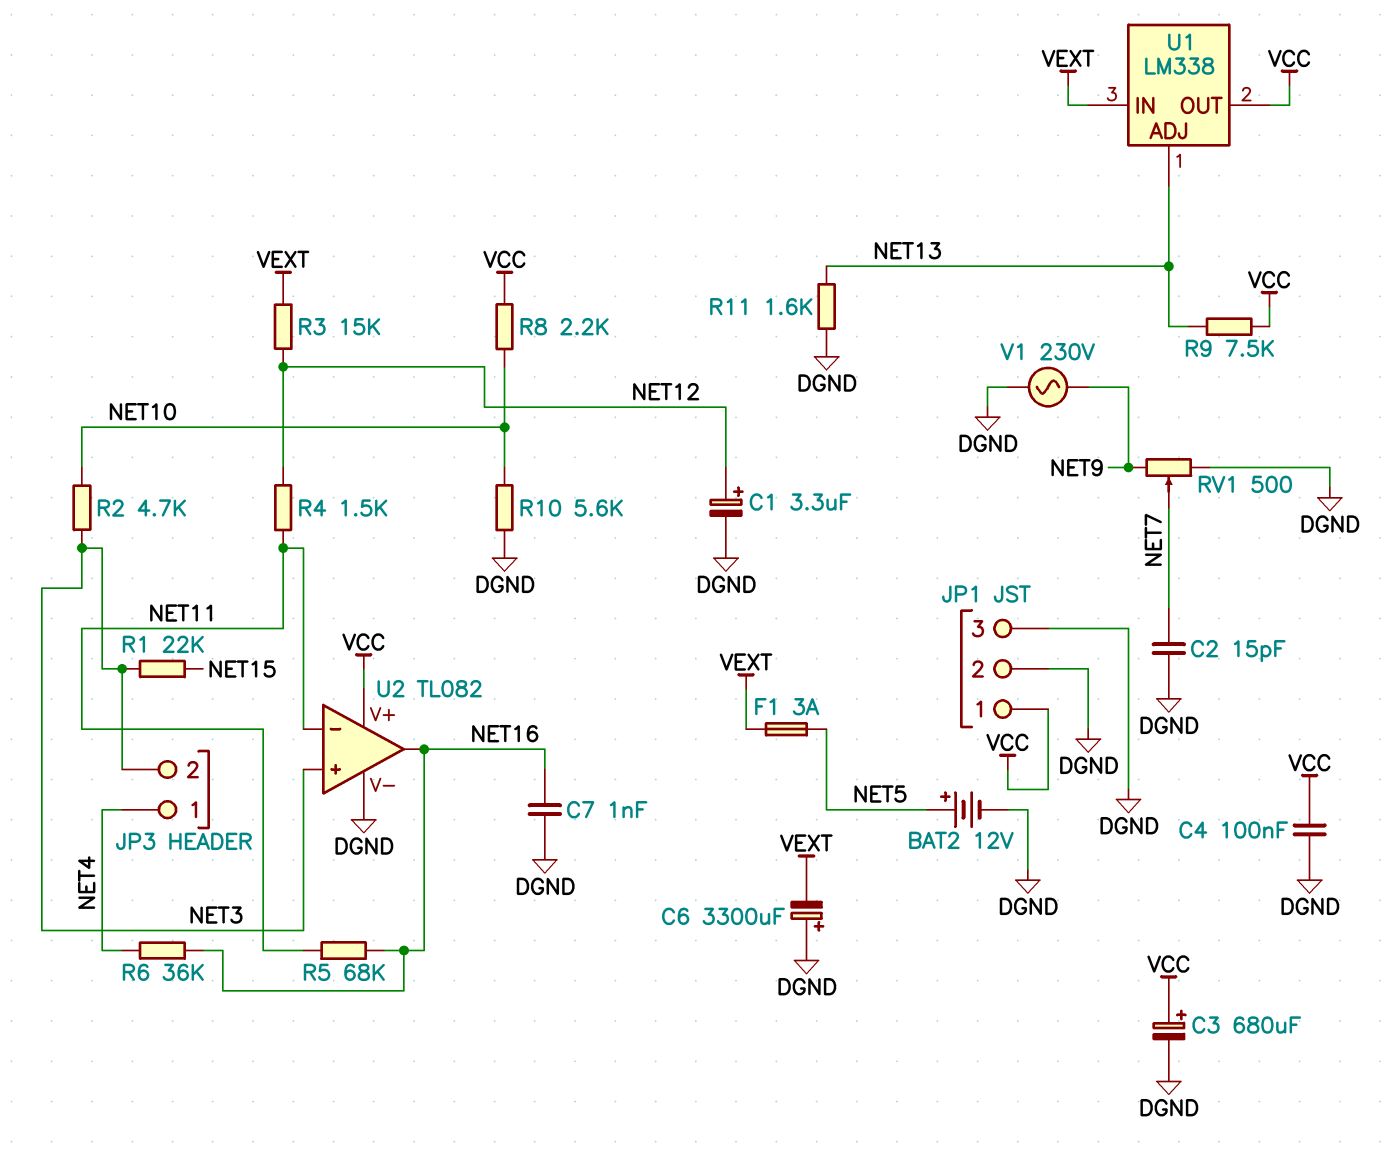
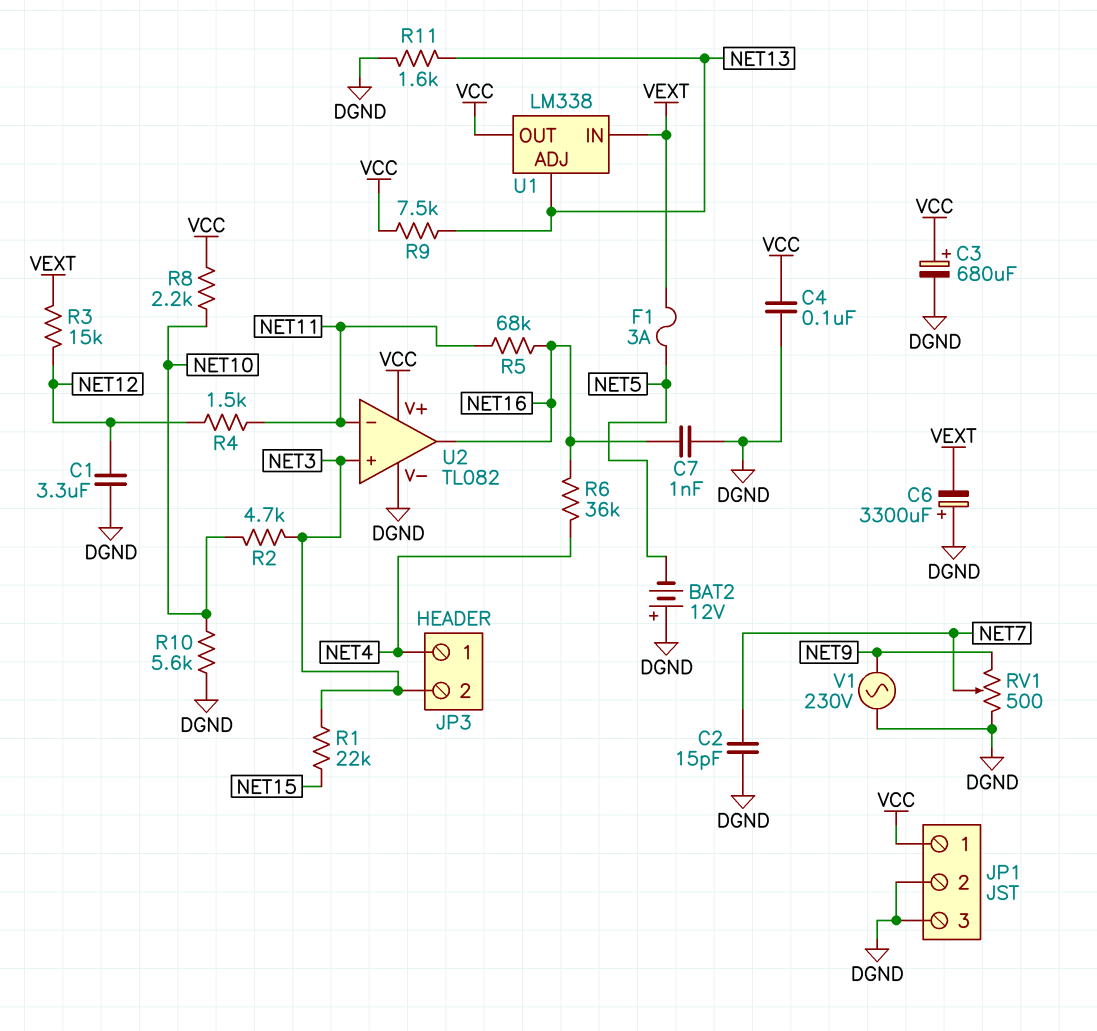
BAT2: 12V (plus NET5, minus DGND) -> 12V (plus DGND, minus NET5)
C1: 3.3uF (plus NET12, minus DGND) -> 3.3uF (DGND, NET12)

